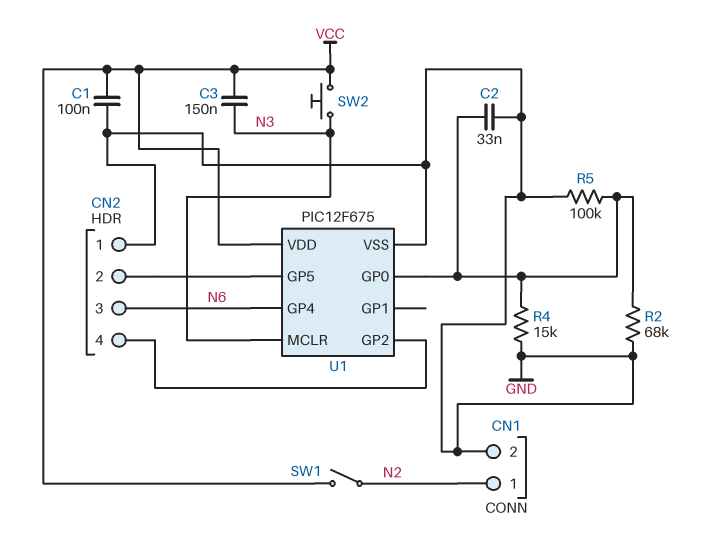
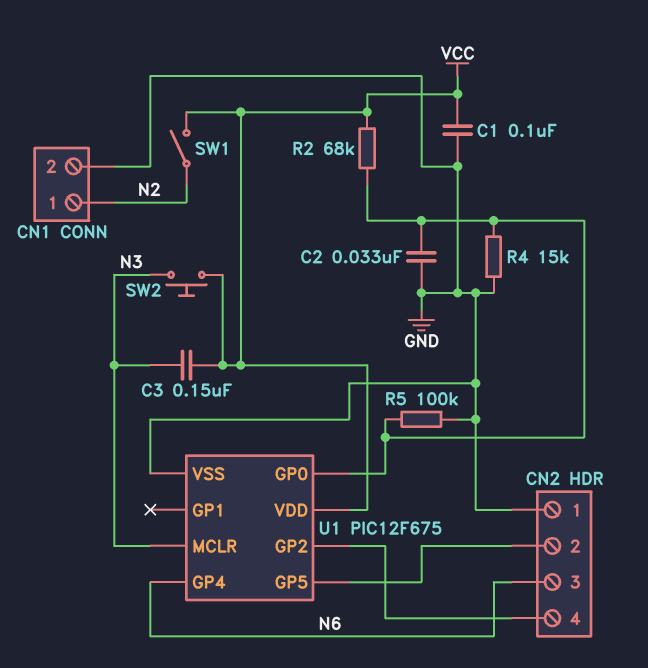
R2: 68k (GND, U1/GP0) -> 68k (U1/GP0, VCC)

